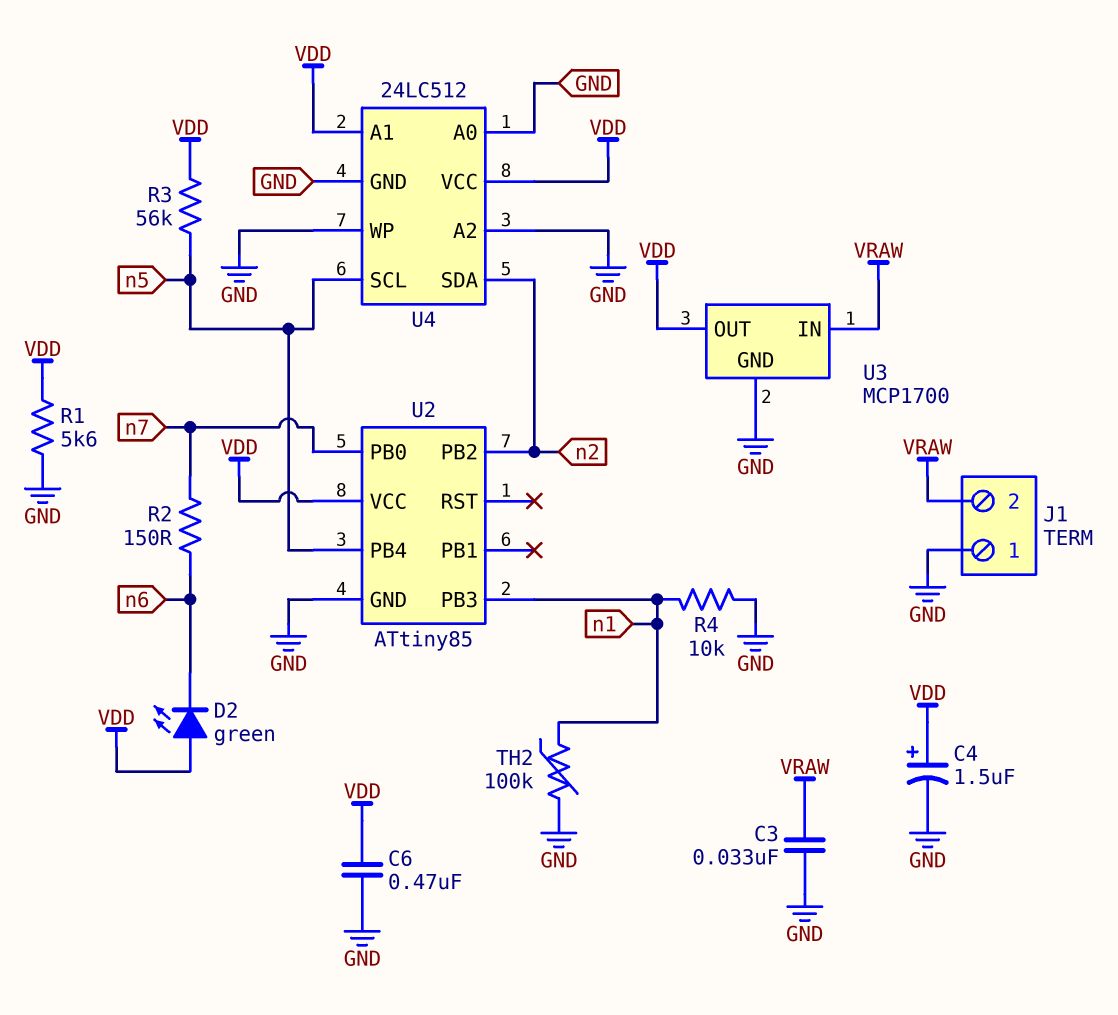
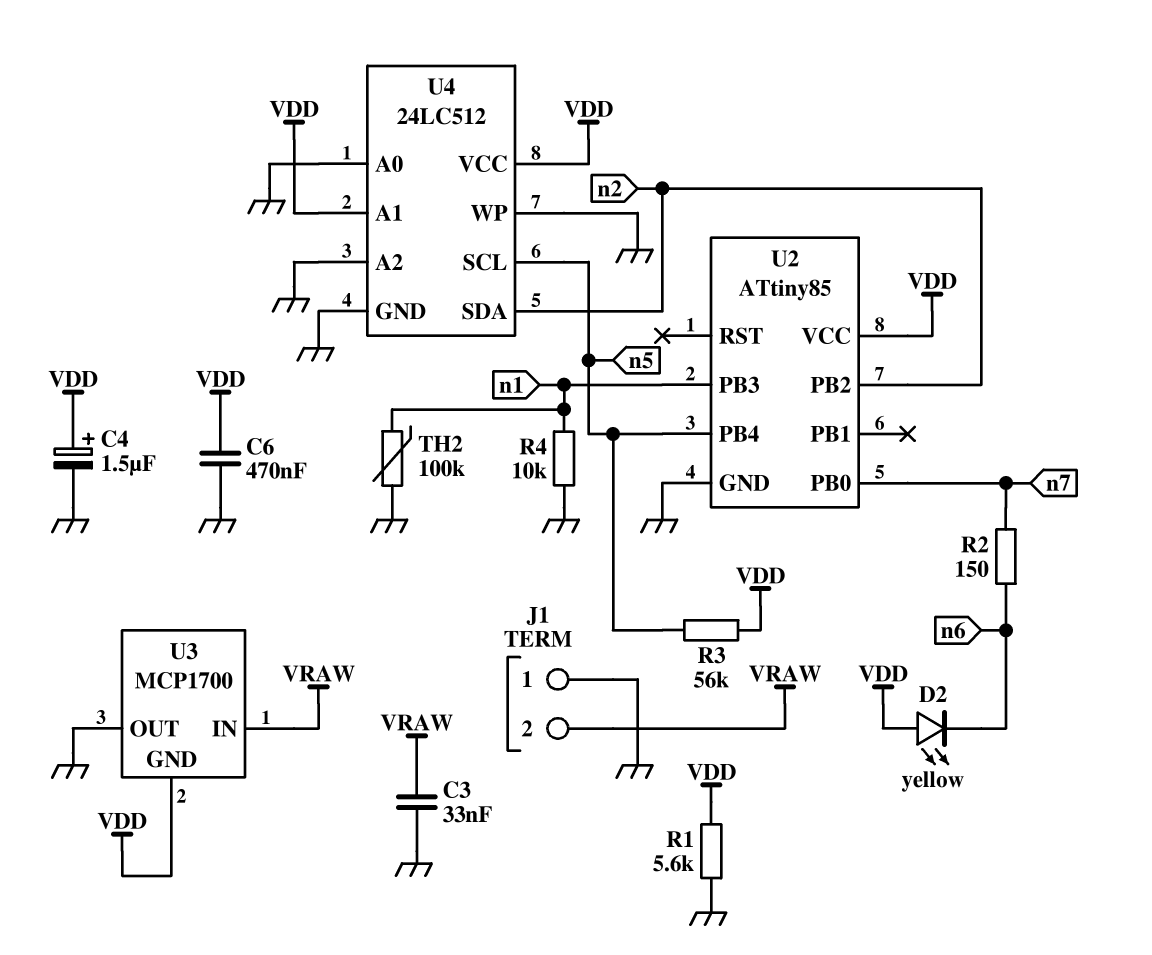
D2: LED green (A VDD, K n6) -> LED yellow (A VDD, K n6)
U3 pin GND: GND -> VDD
U3 pin OUT: VDD -> GND

